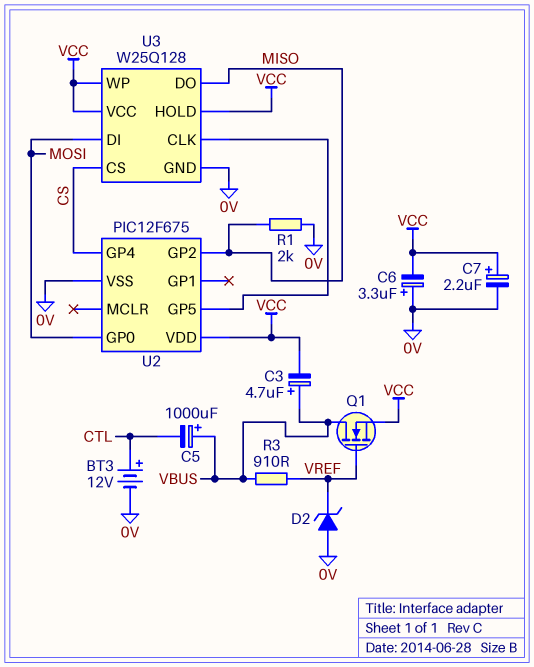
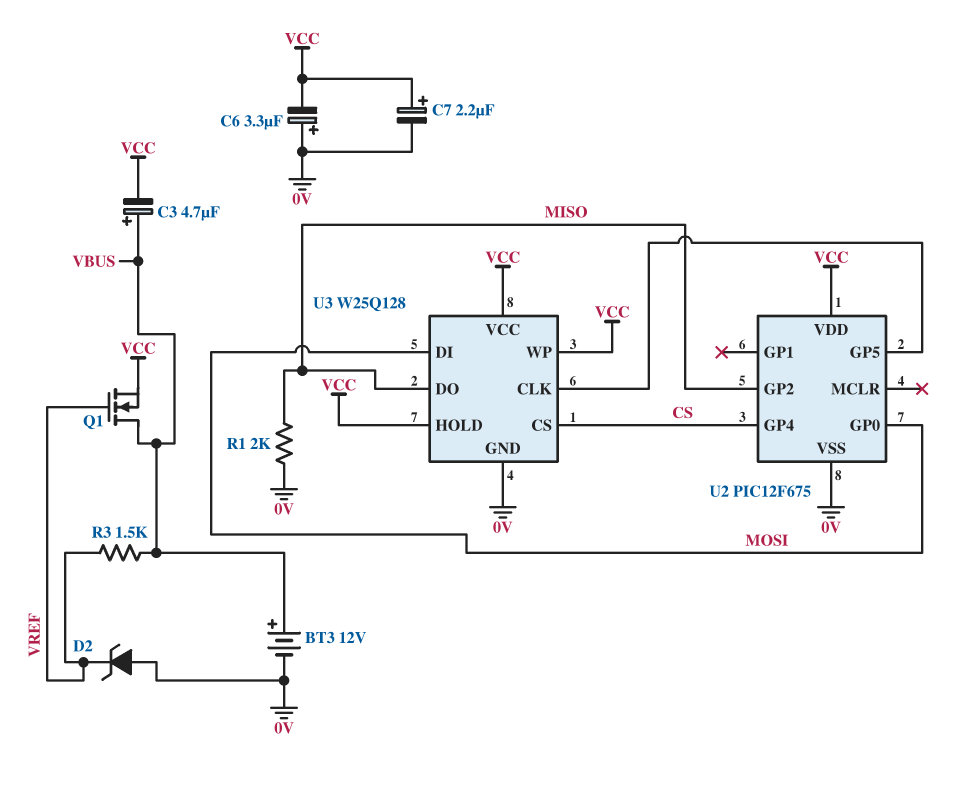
BT3: 12V (plus CTL, minus 0V) -> 12V (plus VBUS, minus 0V)
C5: 1000uF (plus VBUS, minus CTL) -> none
R3: 910 (VBUS, VREF) -> 1.5k (VBUS, VREF)

